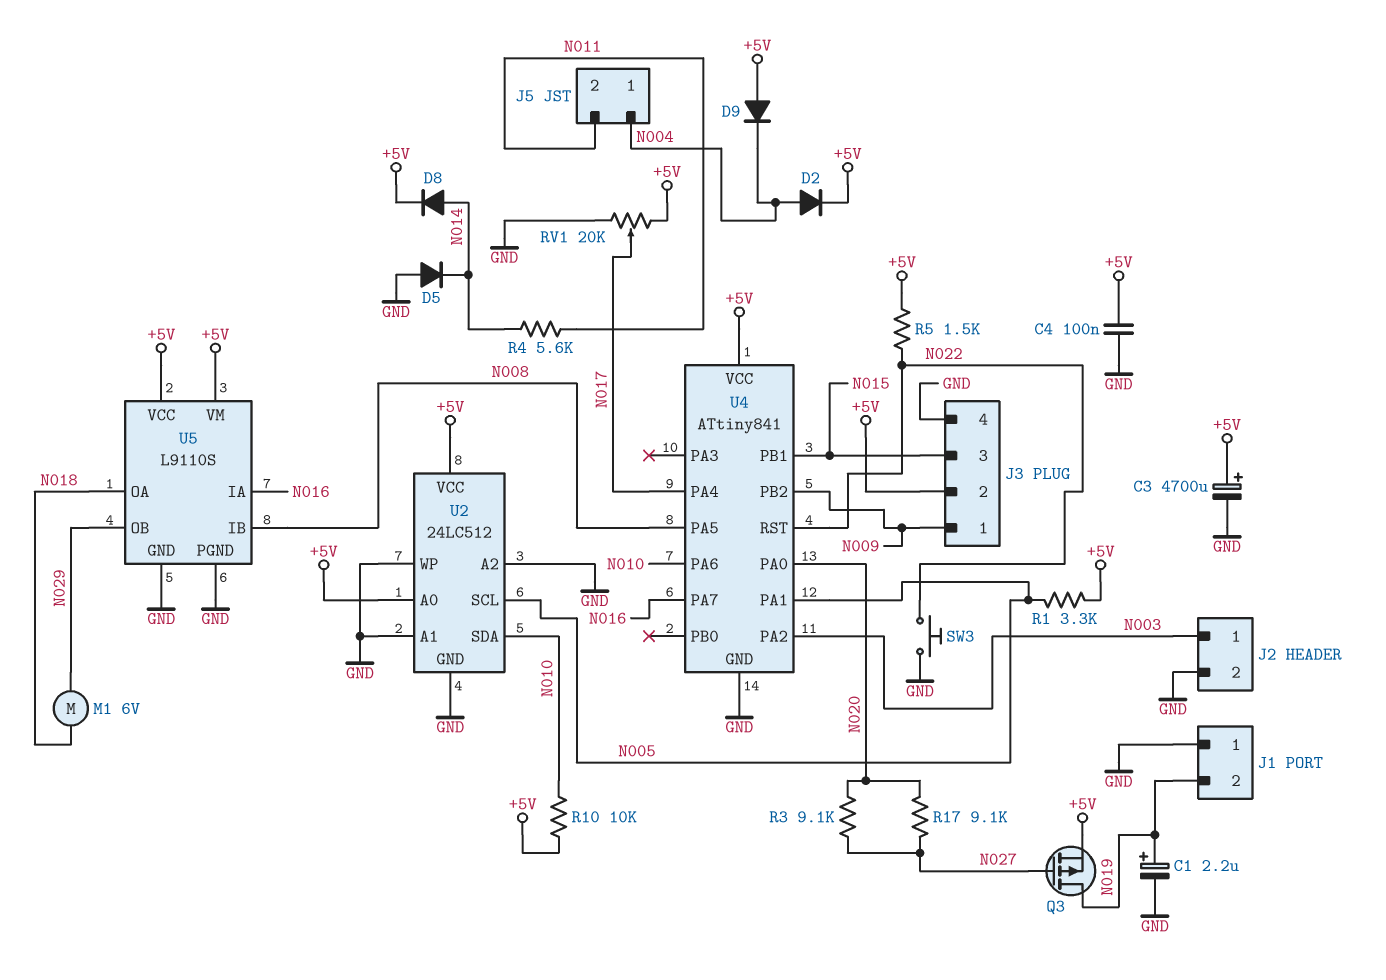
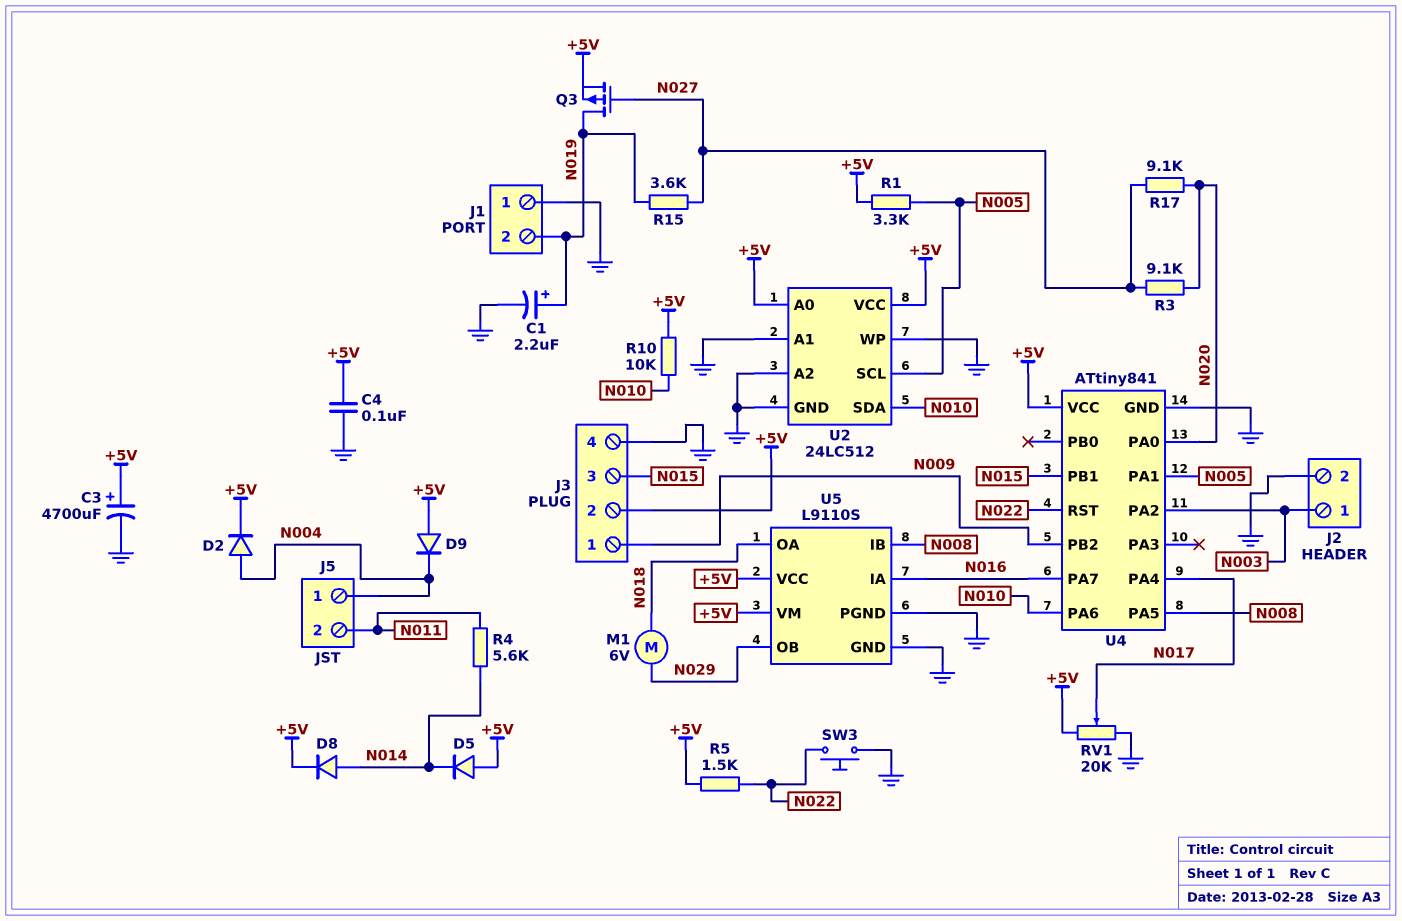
D5: diode (A GND, K N014) -> diode (A +5V, K N014)
R15: none -> 3.6k (N019, N027)

